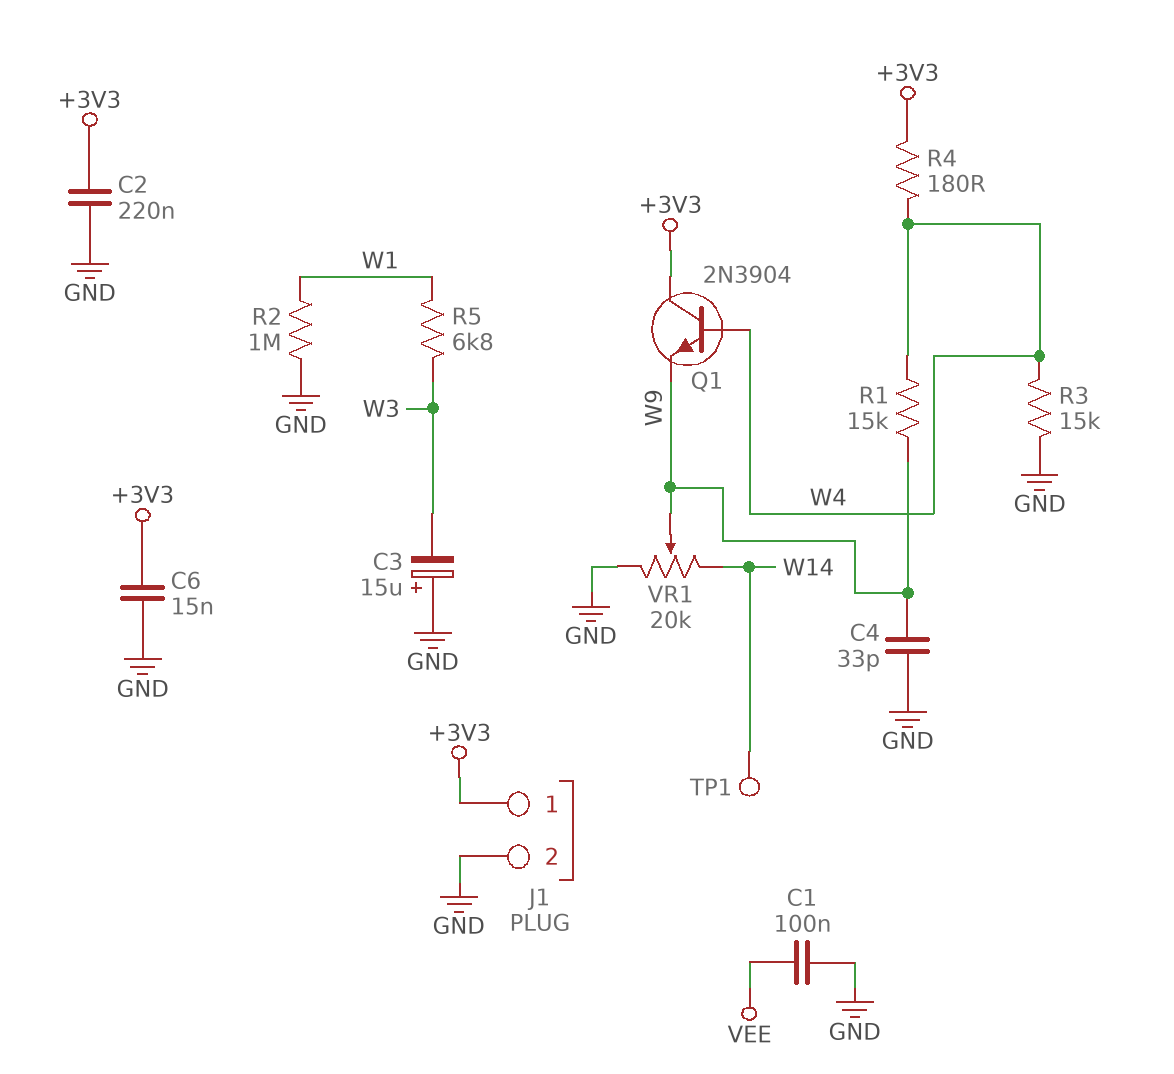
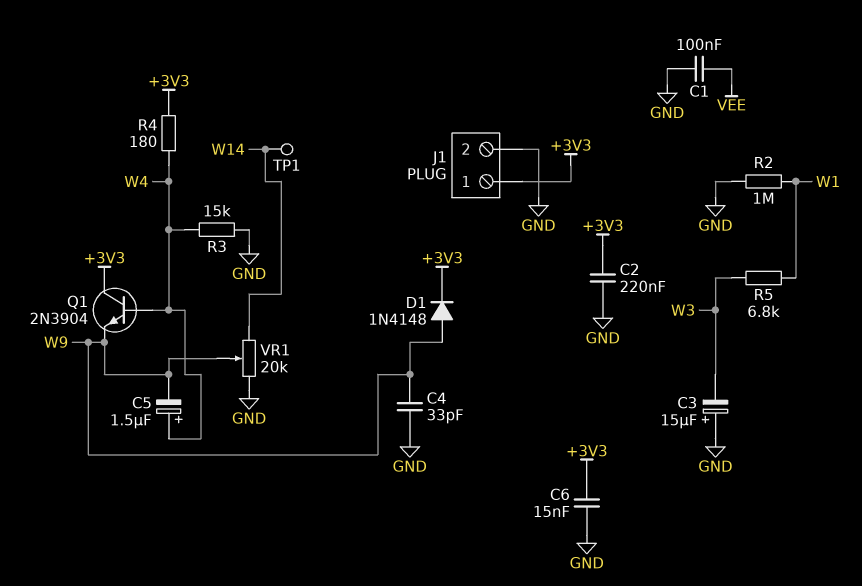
C5: none -> 1.5uF (plus W4, minus W9)
D1: none -> diode 1N4148 (A W9, K +3V3)
R1: 15k (W4, W9) -> none

